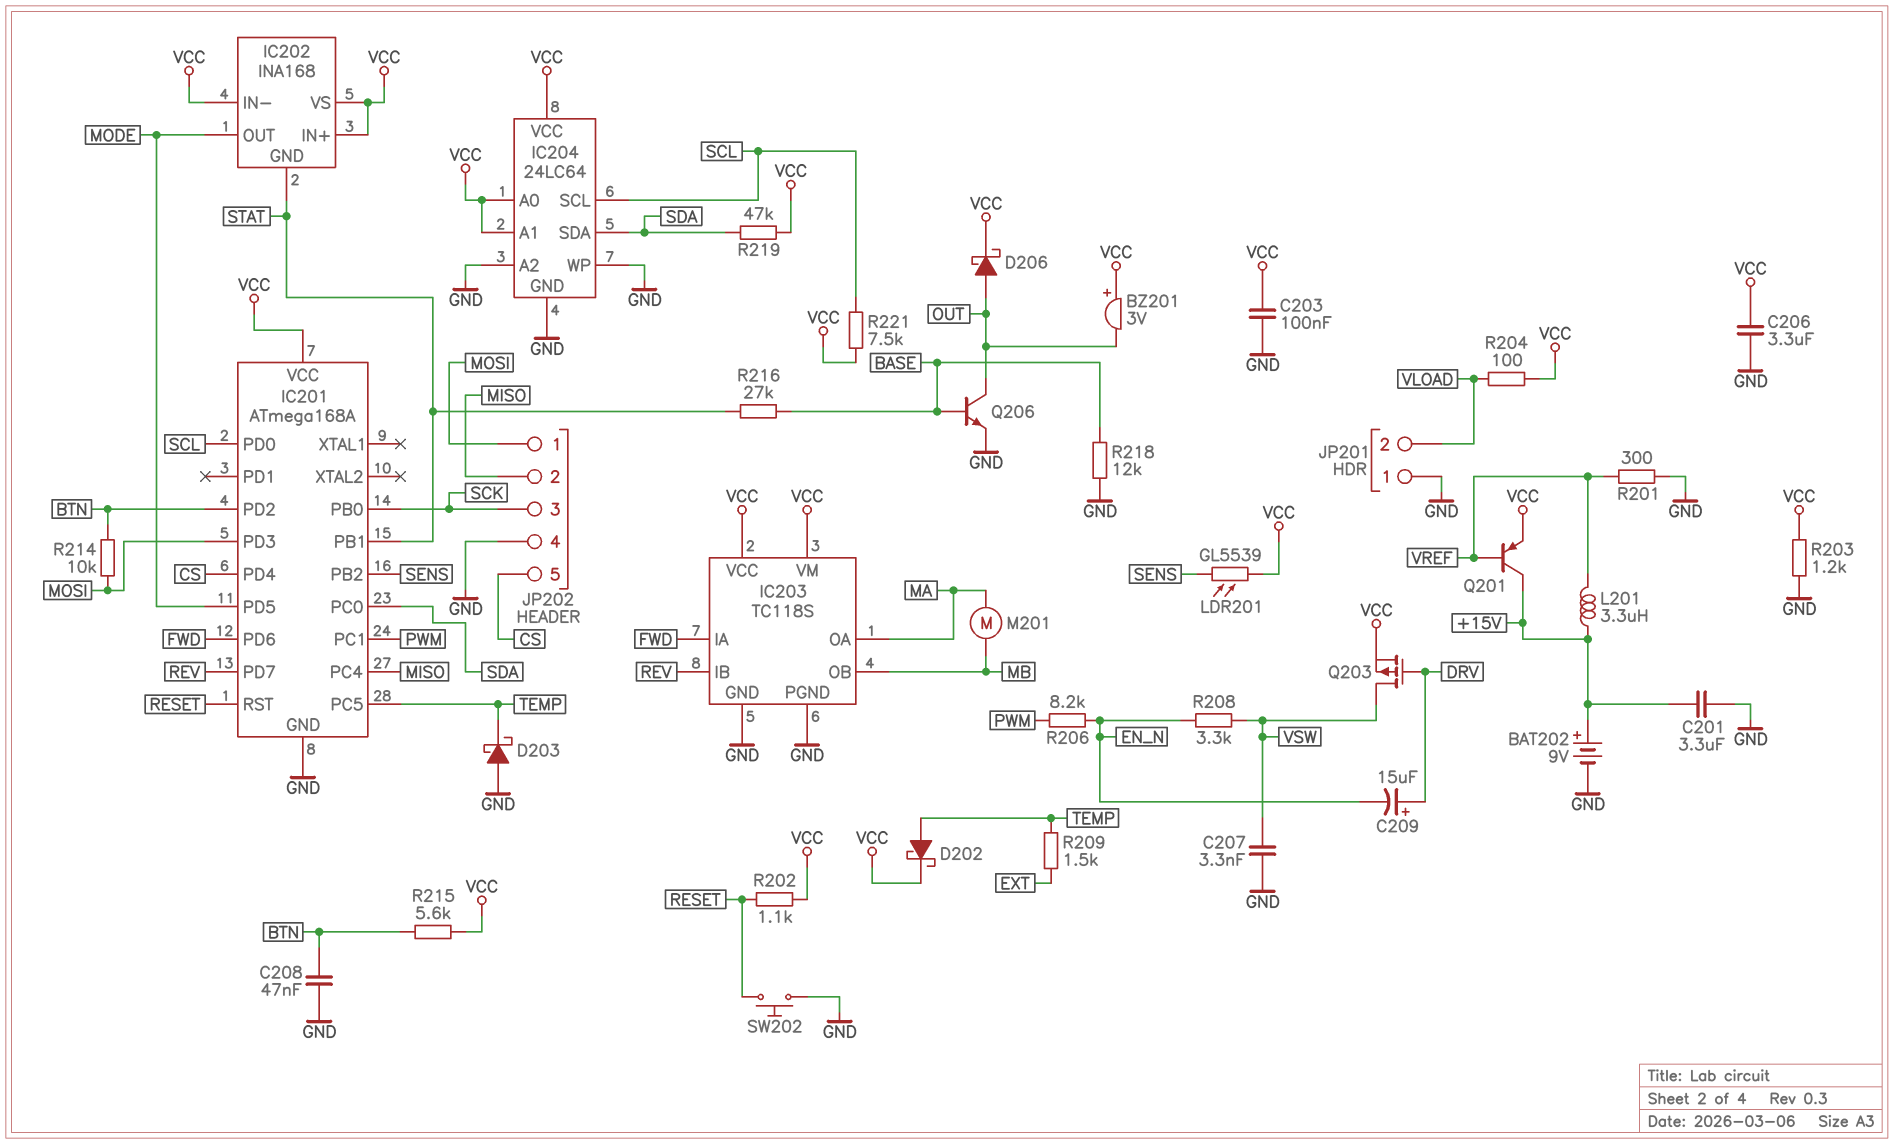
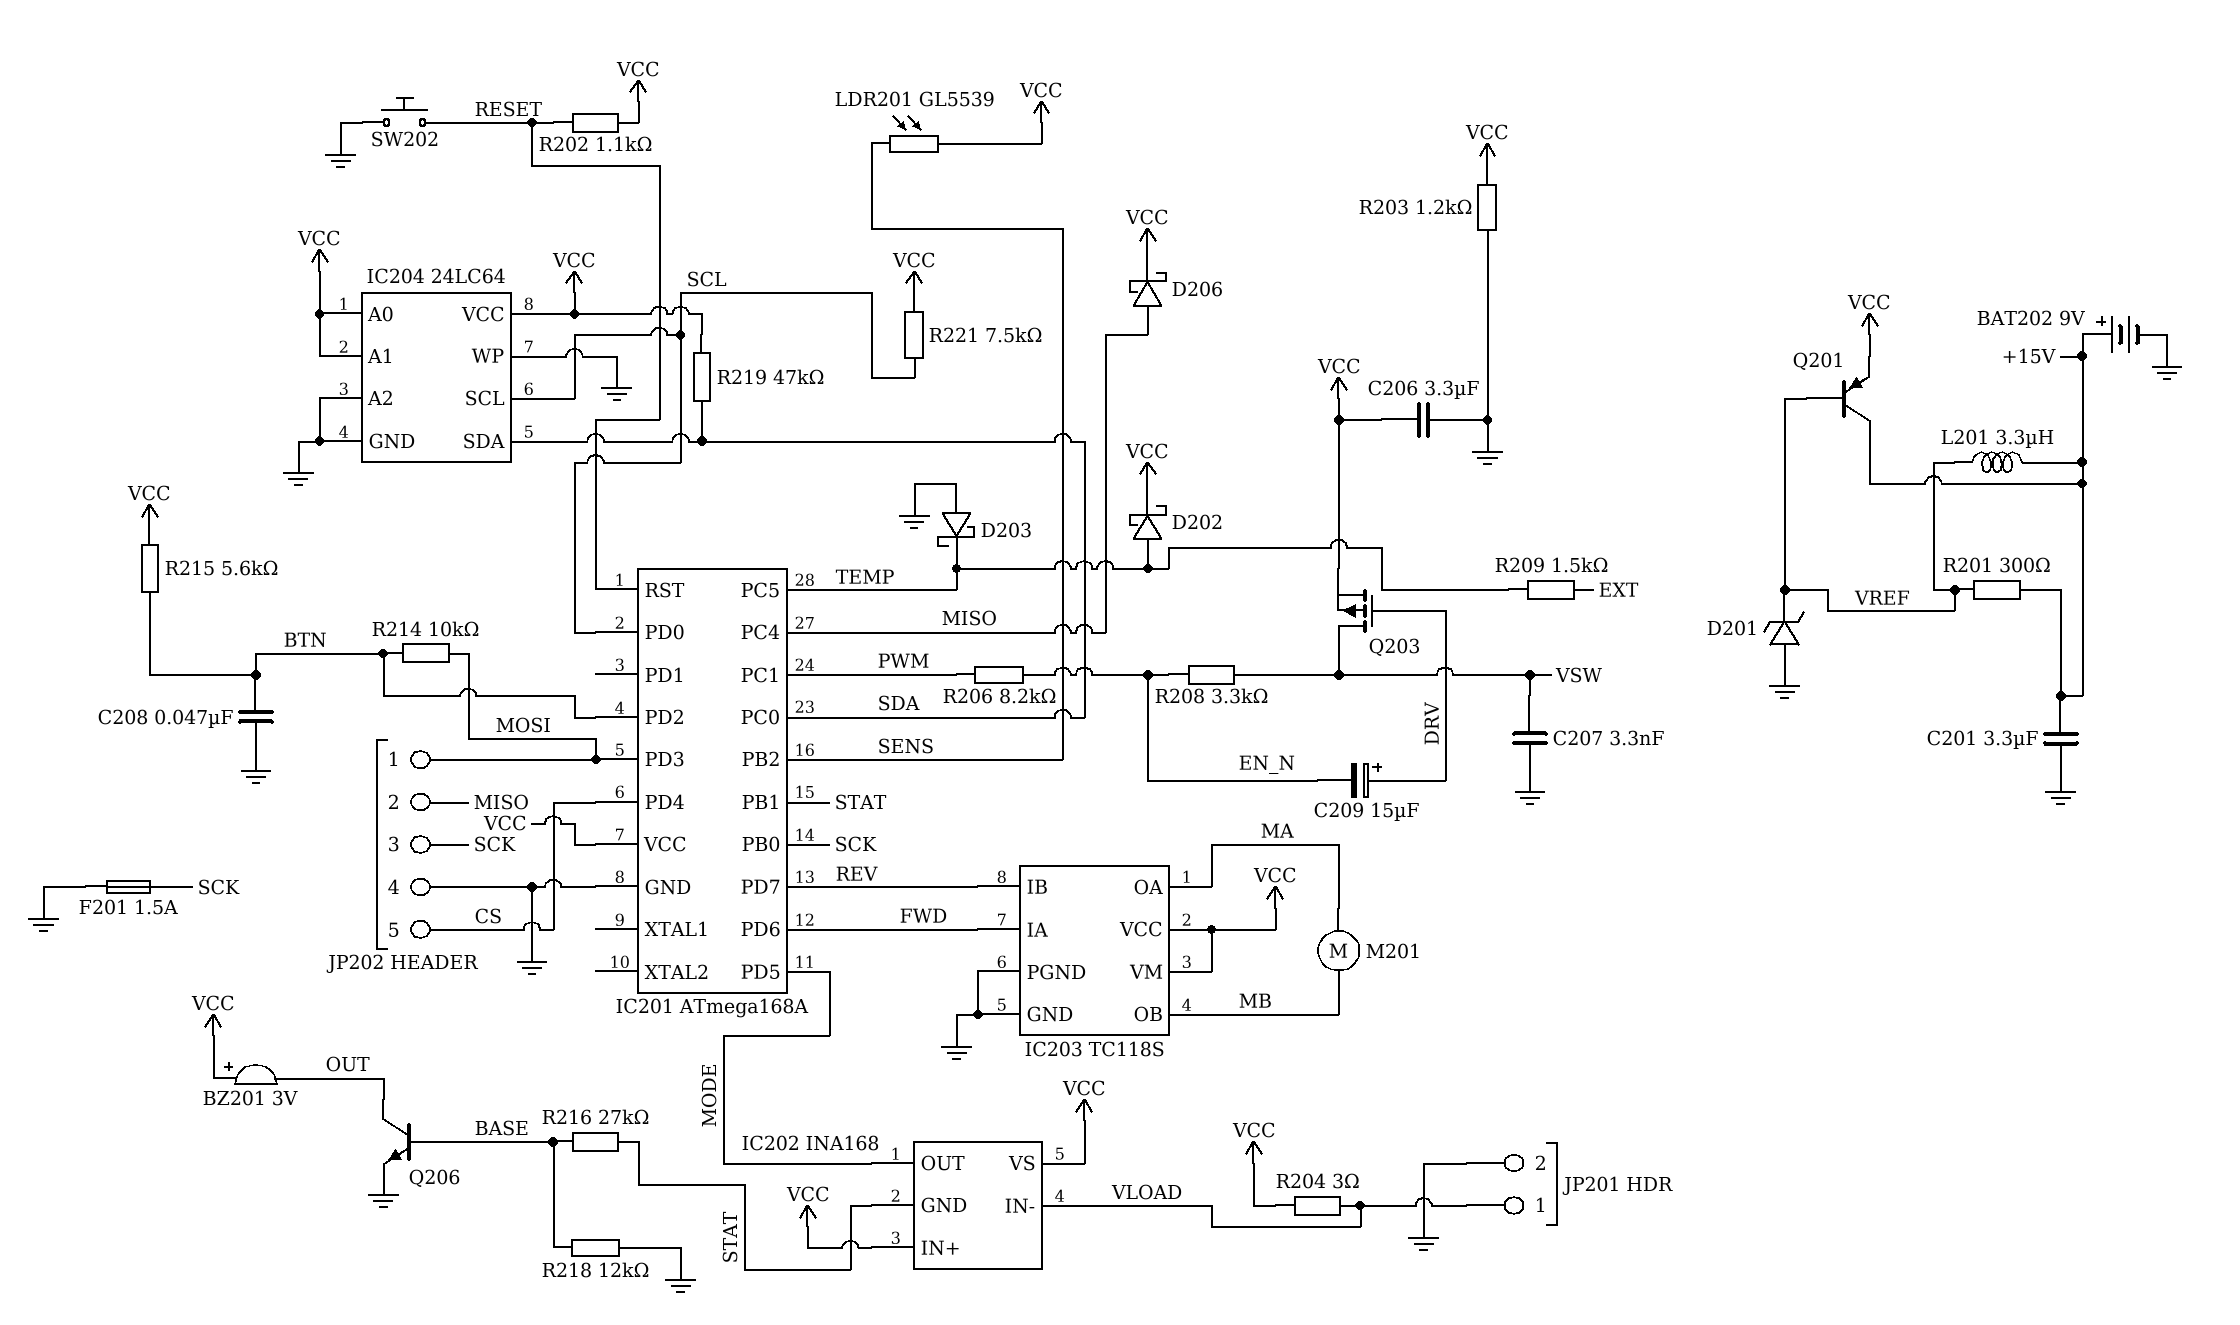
C203: 100nF (GND, VCC) -> none
D201: none -> zener (A GND, K VREF)
D206: schottky (A OUT, K VCC) -> schottky (A MISO, K VCC)
F201: none -> 1.5A (GND, SCK)
IC202 pin IN-: VCC -> VLOAD
JP201 pin 1: GND -> VLOAD
JP201 pin 2: VLOAD -> GND
R201: 300 (GND, VREF) -> 300 (+15V, VREF)
R204: 100 (VCC, VLOAD) -> 3 (VCC, VLOAD)

